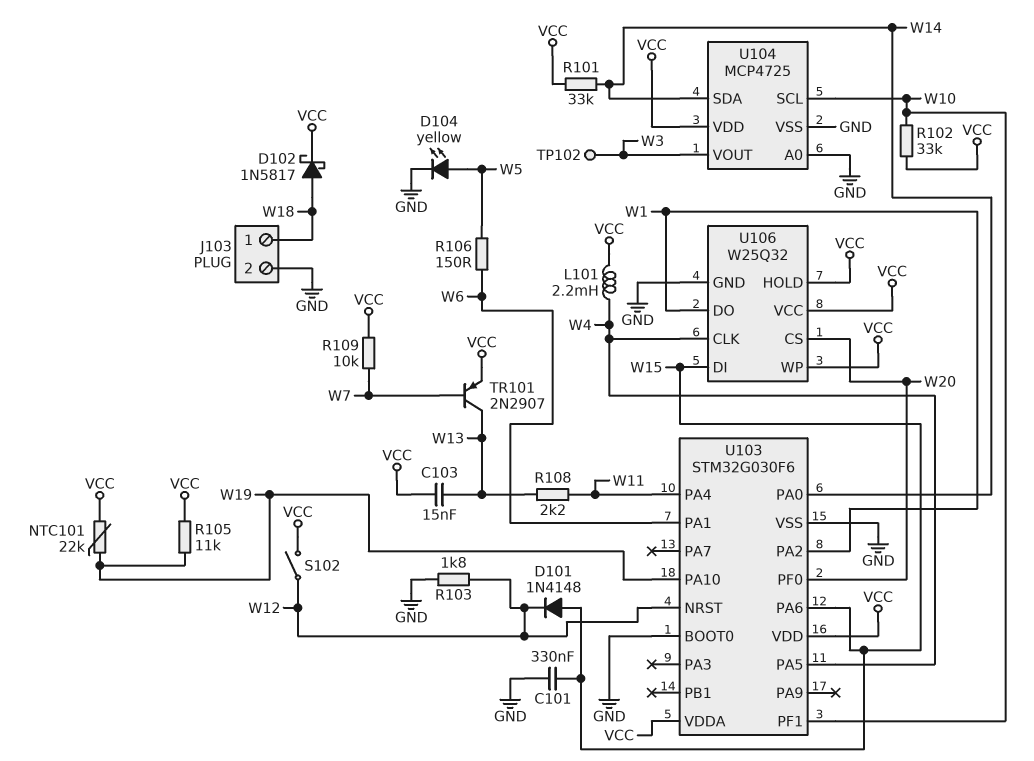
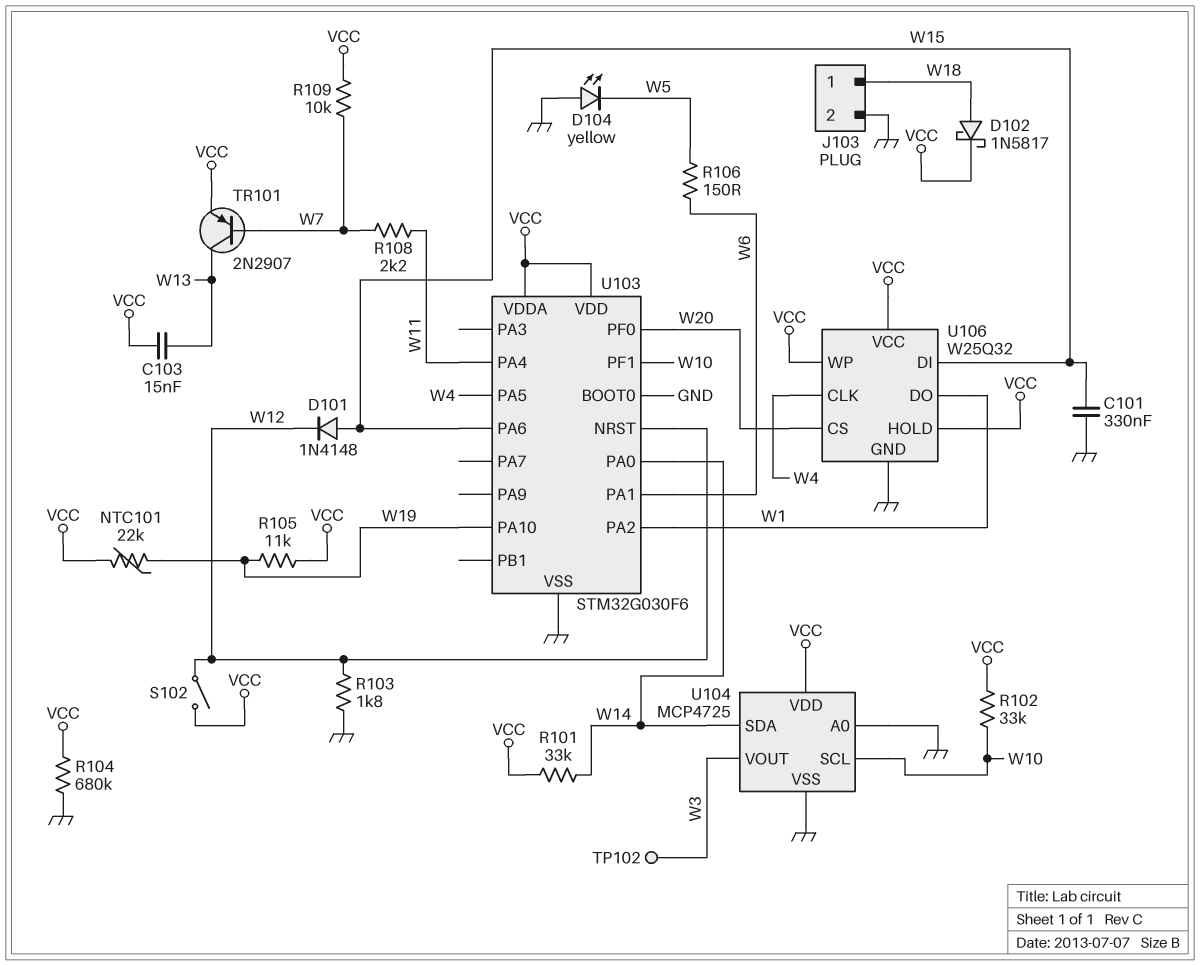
D104: LED yellow (A W5, K GND) -> LED yellow (A GND, K W5)
L101: 2.2mH (VCC, W4) -> none
R104: none -> 680k (GND, VCC)
R108: 2.2k (W11, W13) -> 2.2k (W7, W11)

